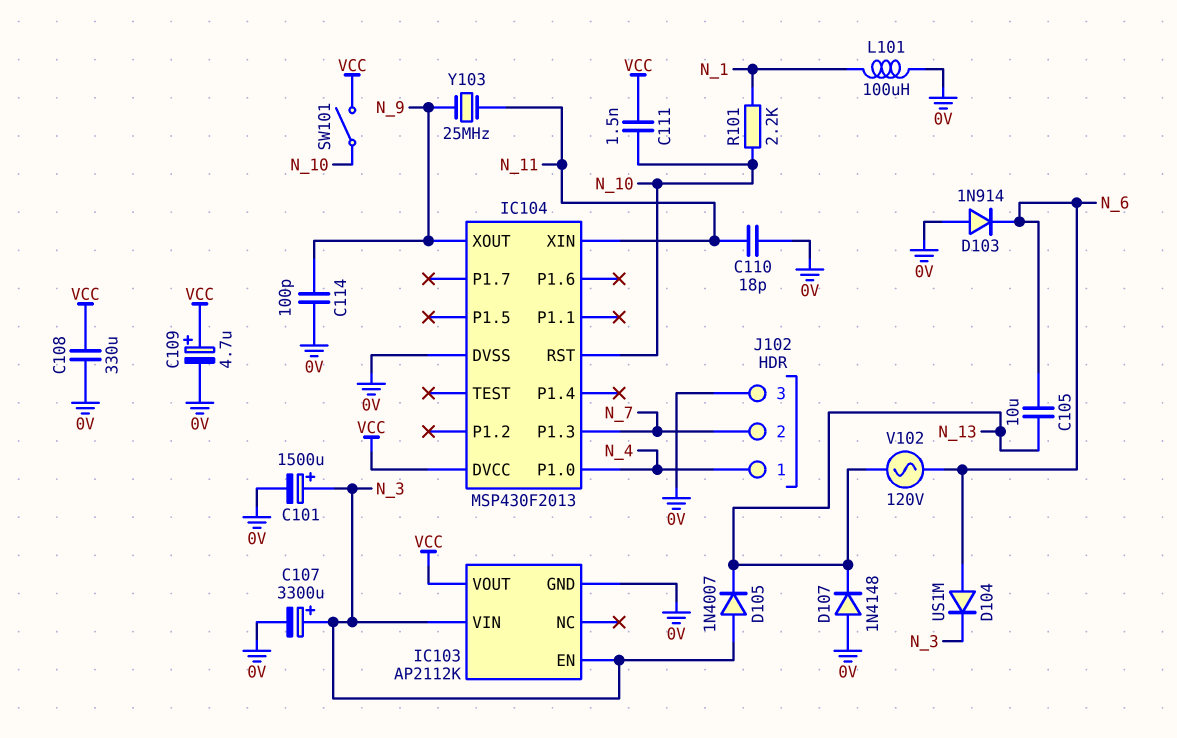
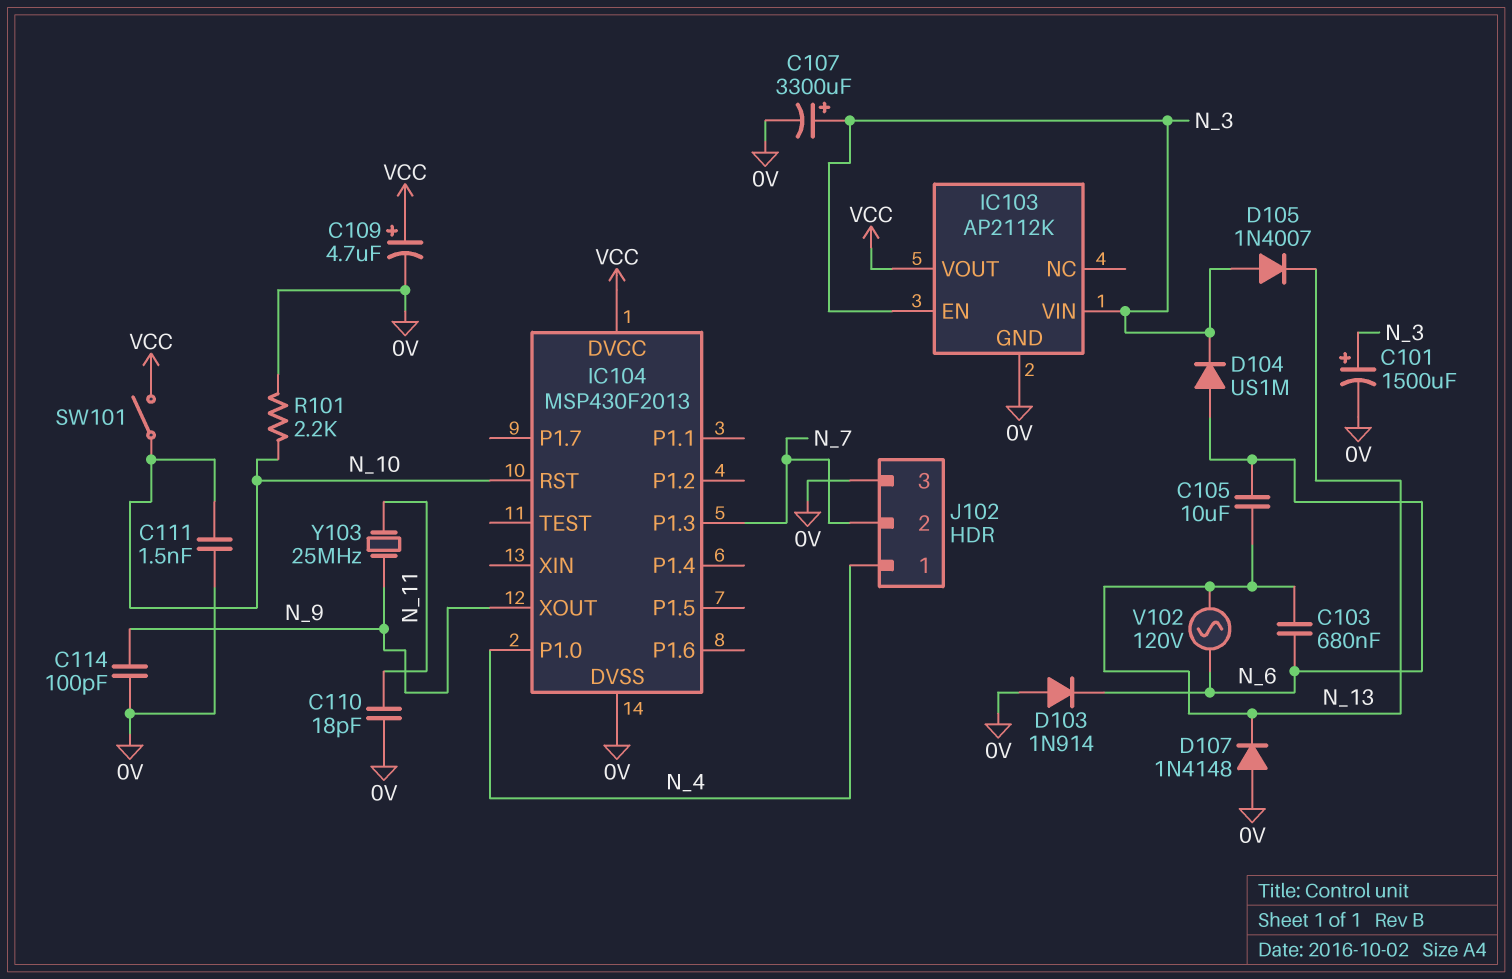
C103: none -> 680nF (N_6, N_13)
C108: 330uF (0V, VCC) -> none
C111: 1.5nF (N_10, VCC) -> 1.5nF (0V, N_10)
IC104 pin XIN: N_11 -> none
L101: 100uH (0V, N_1) -> none
R101: 2.2k (N_1, N_10) -> 2.2k (0V, N_10)

